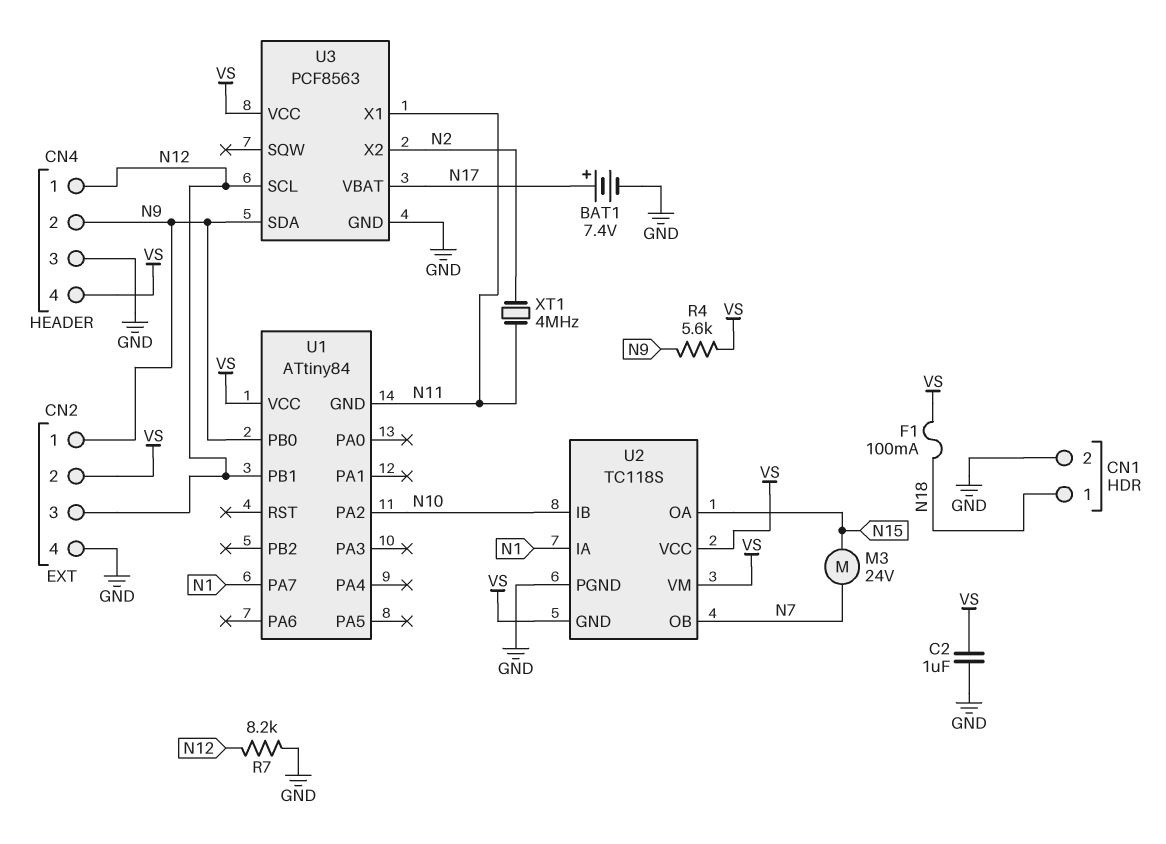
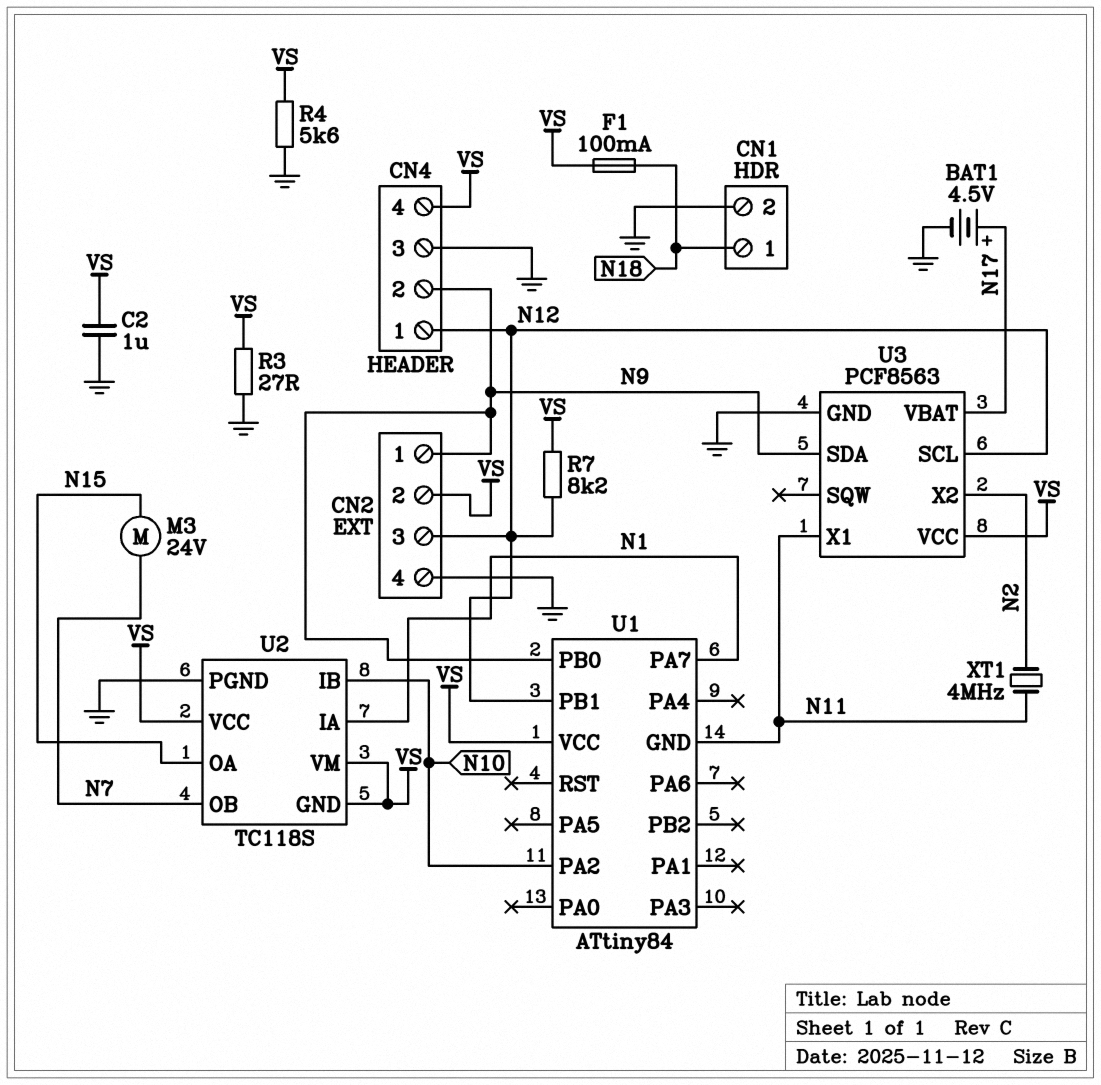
BAT1: 7.4V (plus N17, minus GND) -> 4.5V (plus N17, minus GND)
R3: none -> 27 (GND, VS)
R4: 5.6k (N9, VS) -> 5.6k (GND, VS)
R7: 8.2k (GND, N12) -> 8.2k (N12, VS)

